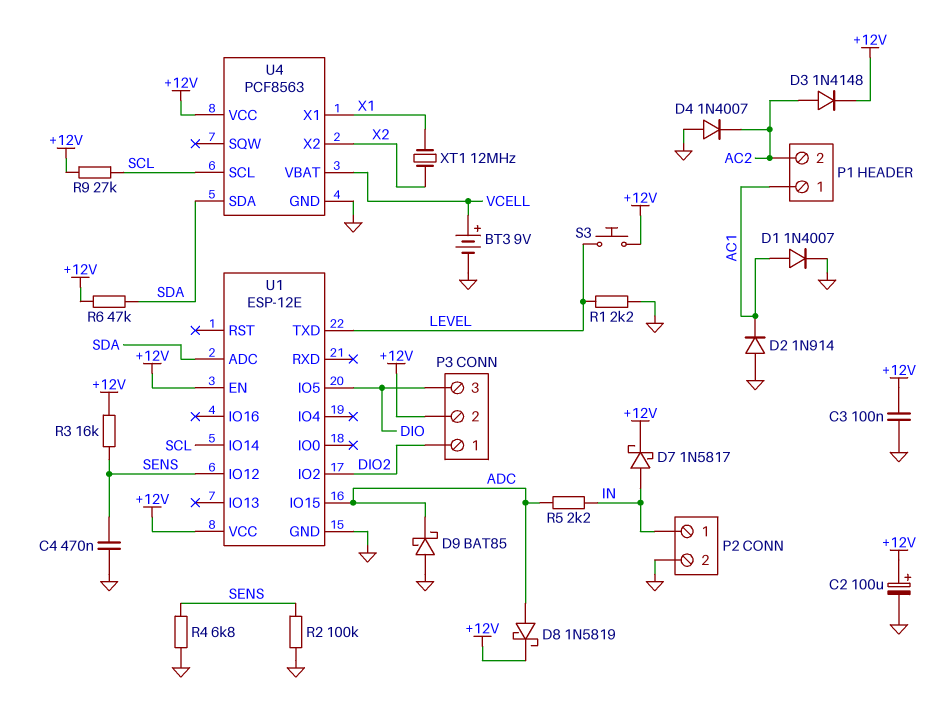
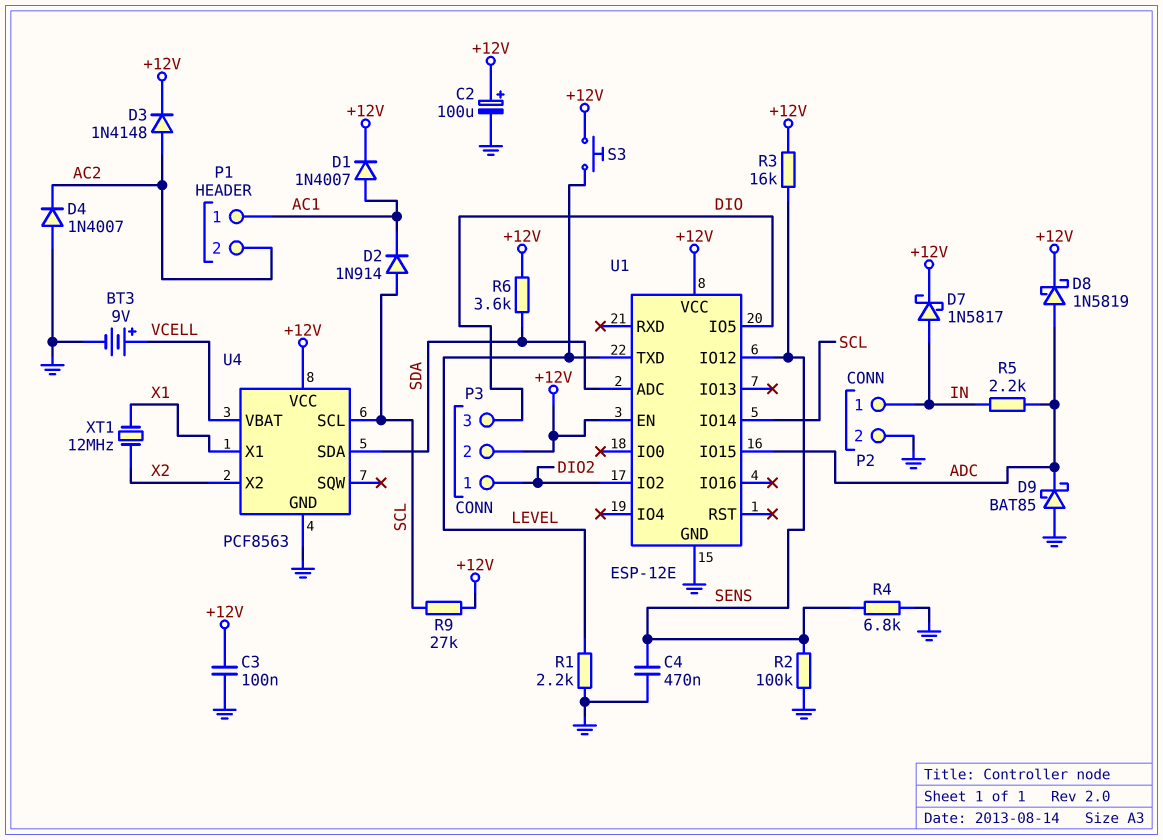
D1: diode 1N4007 (A AC1, K GND) -> diode 1N4007 (A AC1, K +12V)
D2: diode 1N914 (A GND, K AC1) -> diode 1N914 (A SCL, K AC1)
R6: 47k (+12V, SDA) -> 3.6k (+12V, SDA)

